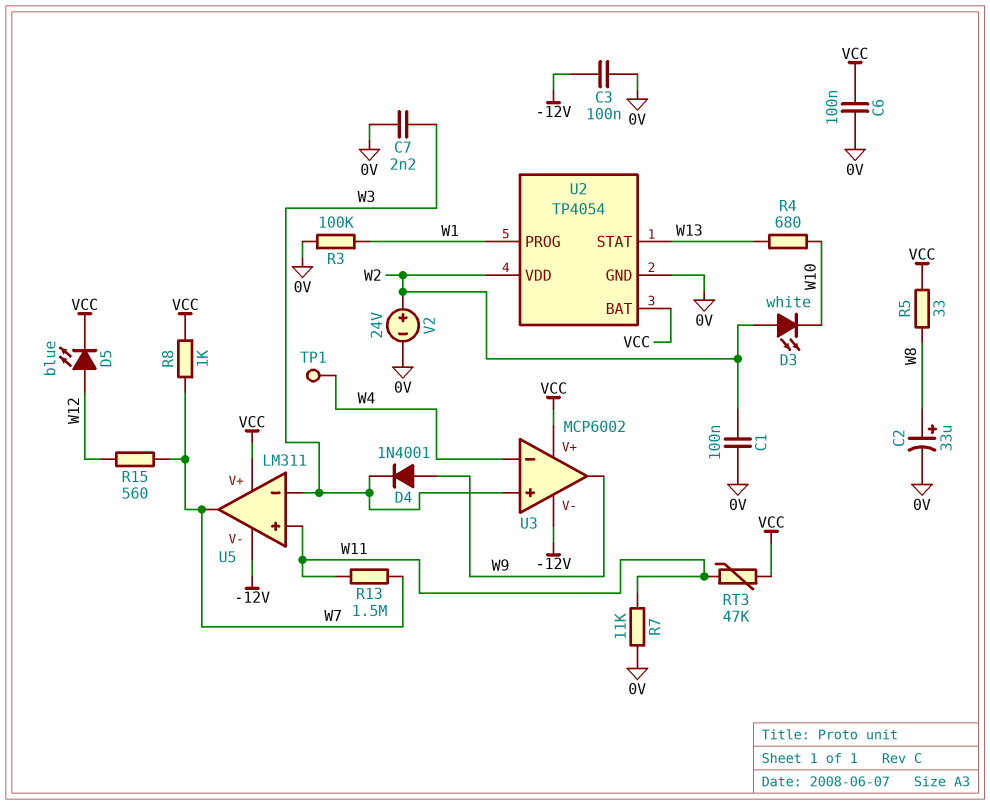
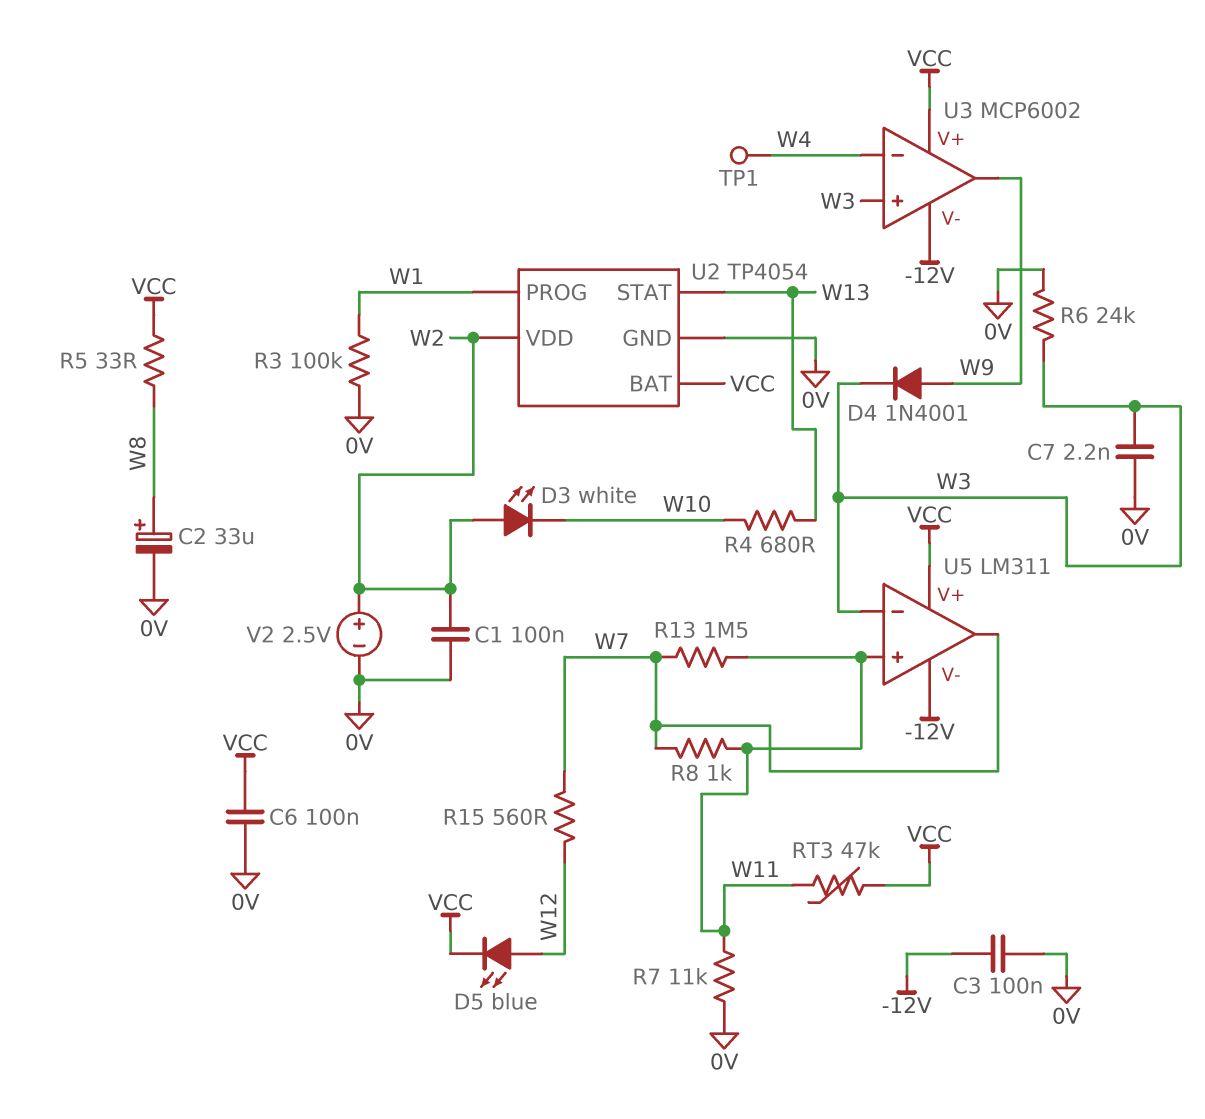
R6: none -> 24k (0V, W3)
R8: 1k (VCC, W7) -> 1k (W7, W11)
V2: 24V (plus W2, minus 0V) -> 2.5V (plus W2, minus 0V)

